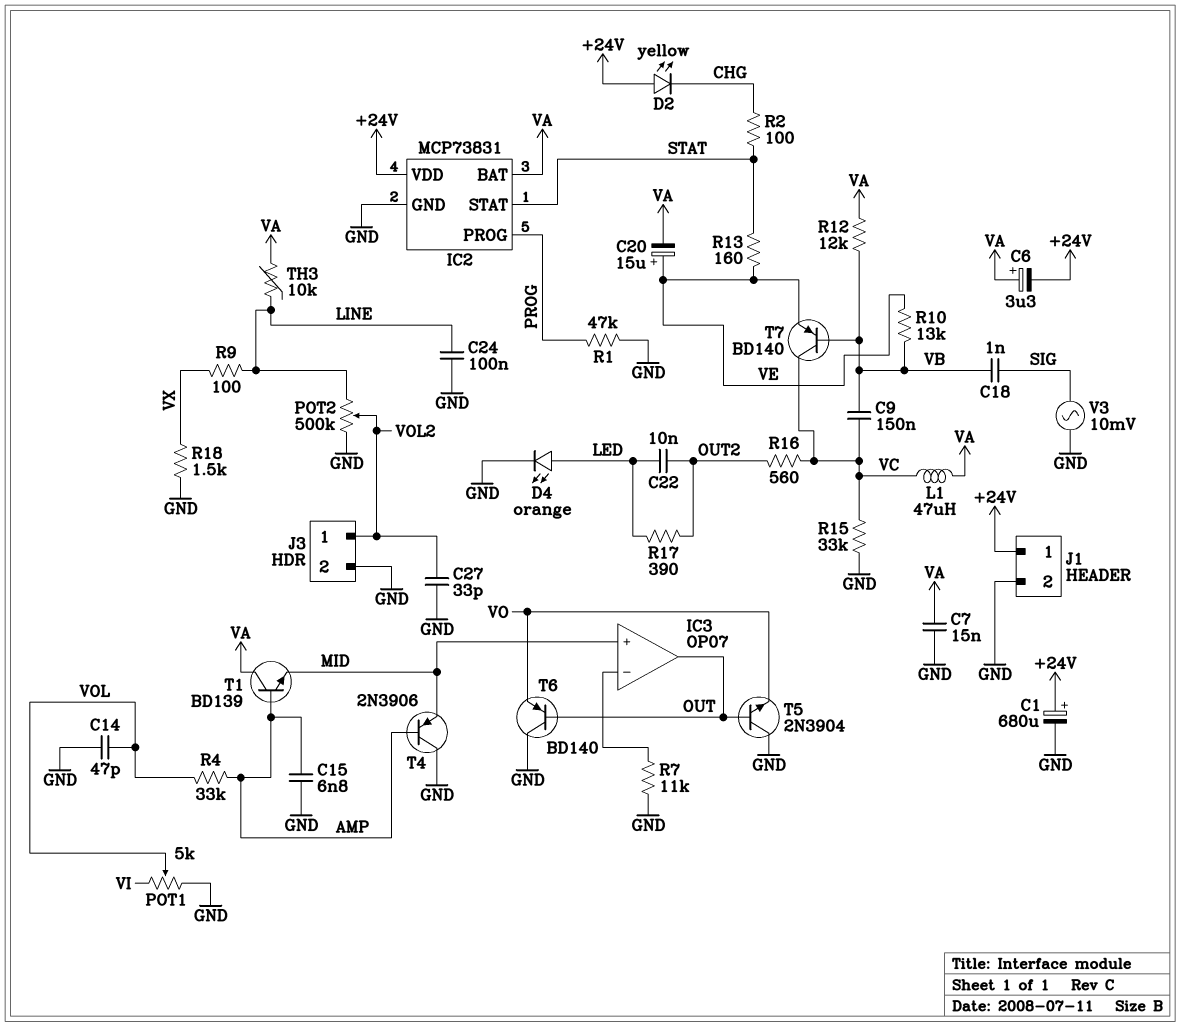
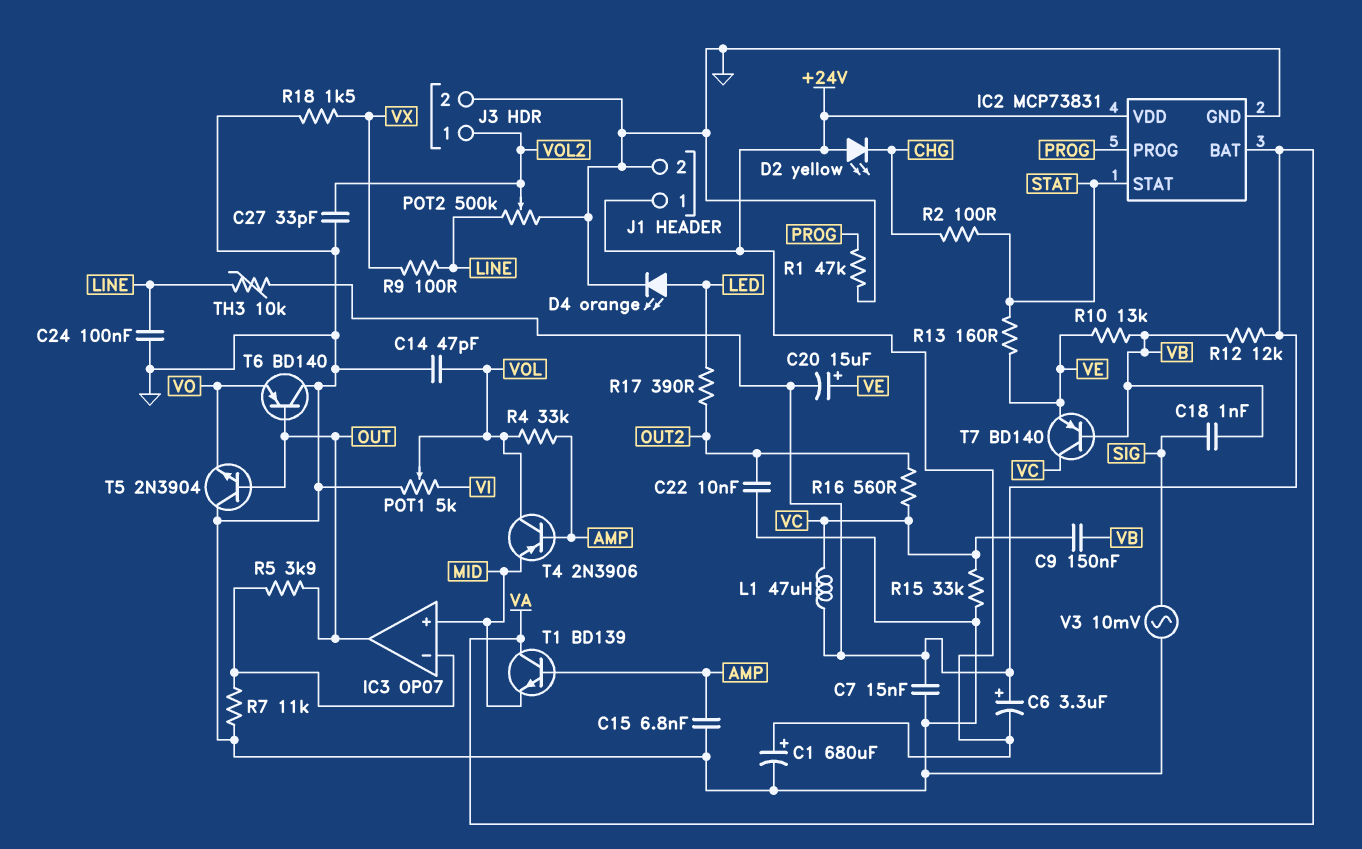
C22: 10nF (LED, OUT2) -> 10nF (GND, OUT2)
R5: none -> 3.9k (IC3/in-, OUT)
T4: PNP 2N3906 (B AMP, C GND, E MID) -> PNP 2N3906 (B AMP, C VOL, E MID)

